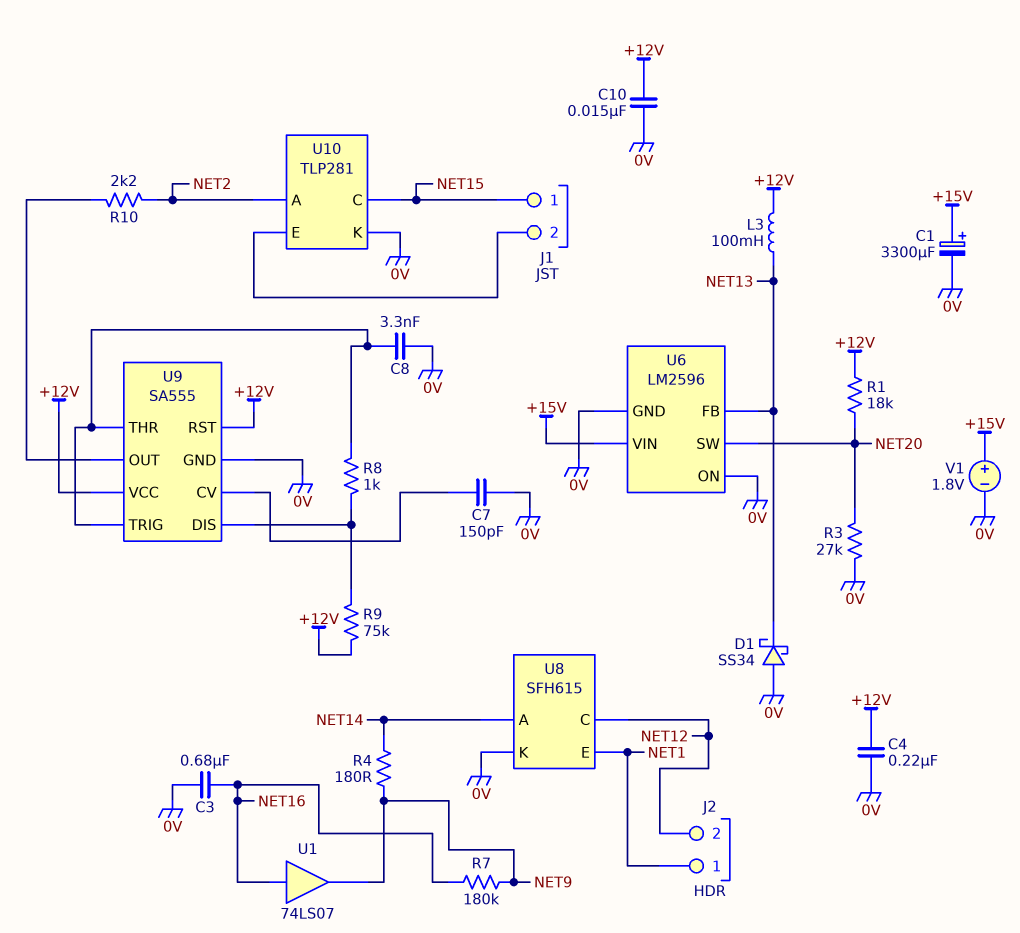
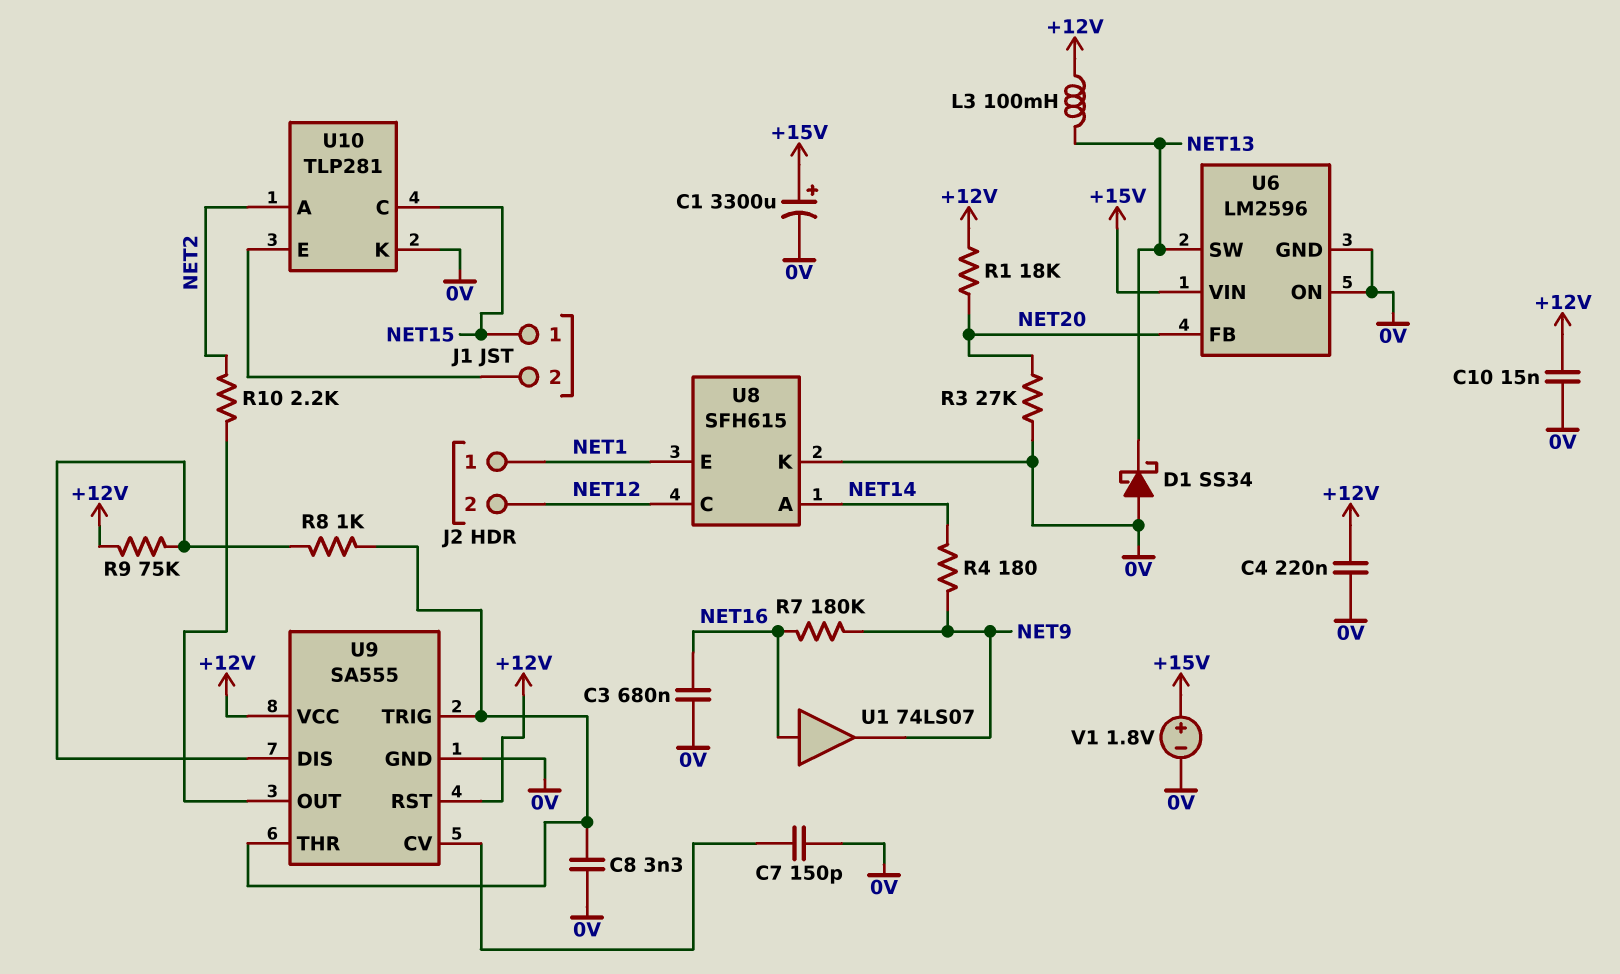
U6 pin FB: NET13 -> NET20
U6 pin SW: NET20 -> NET13

